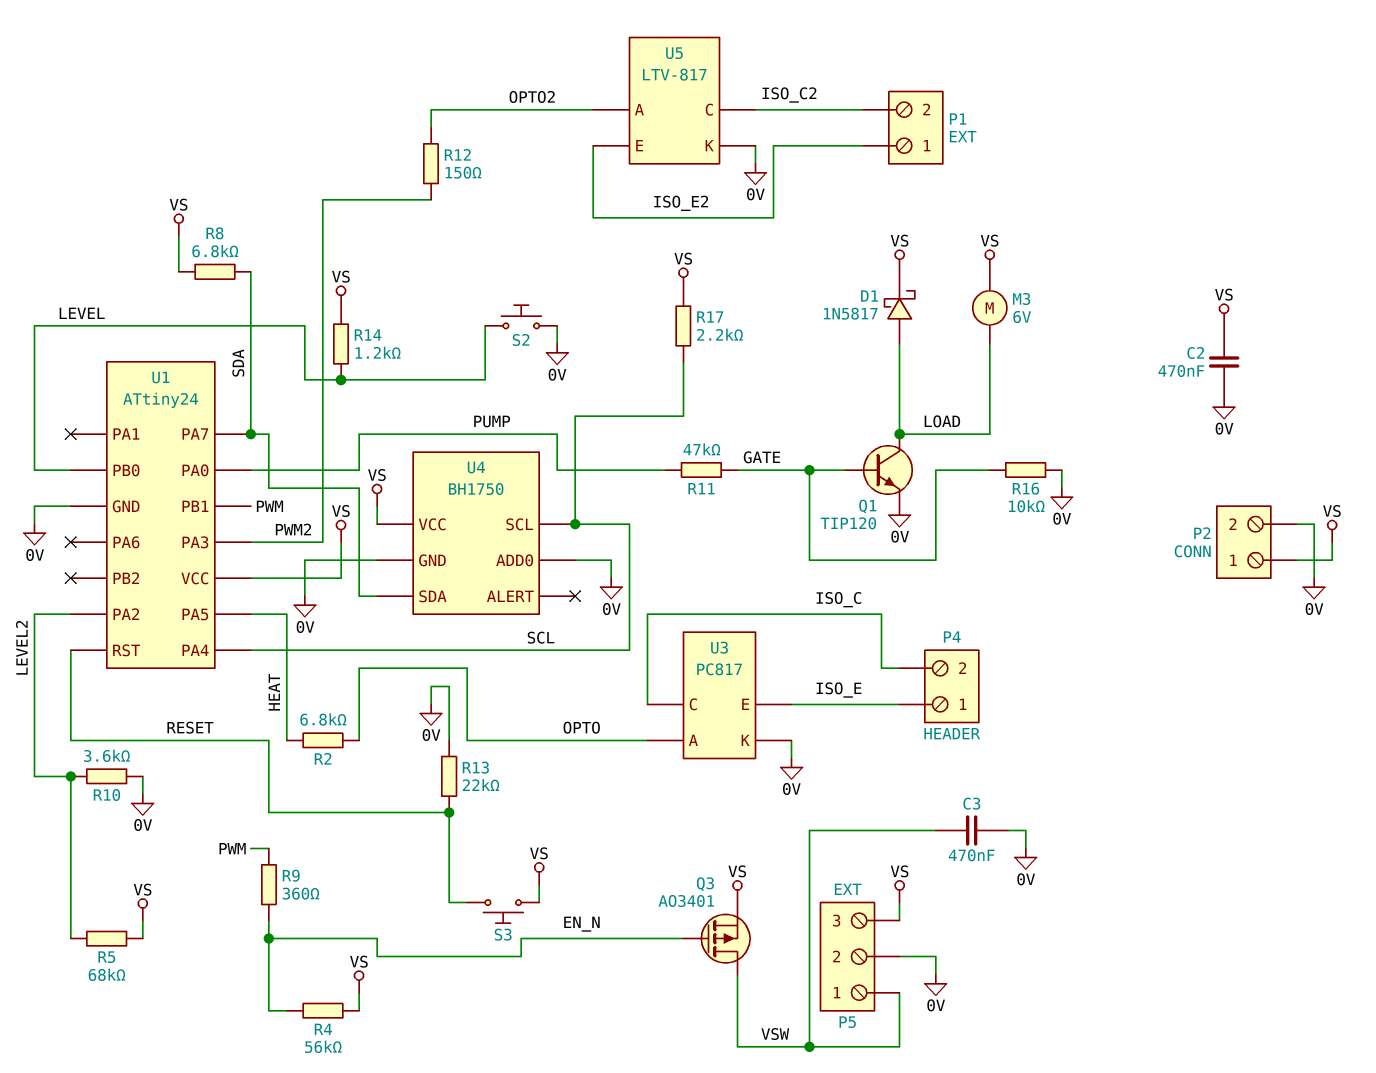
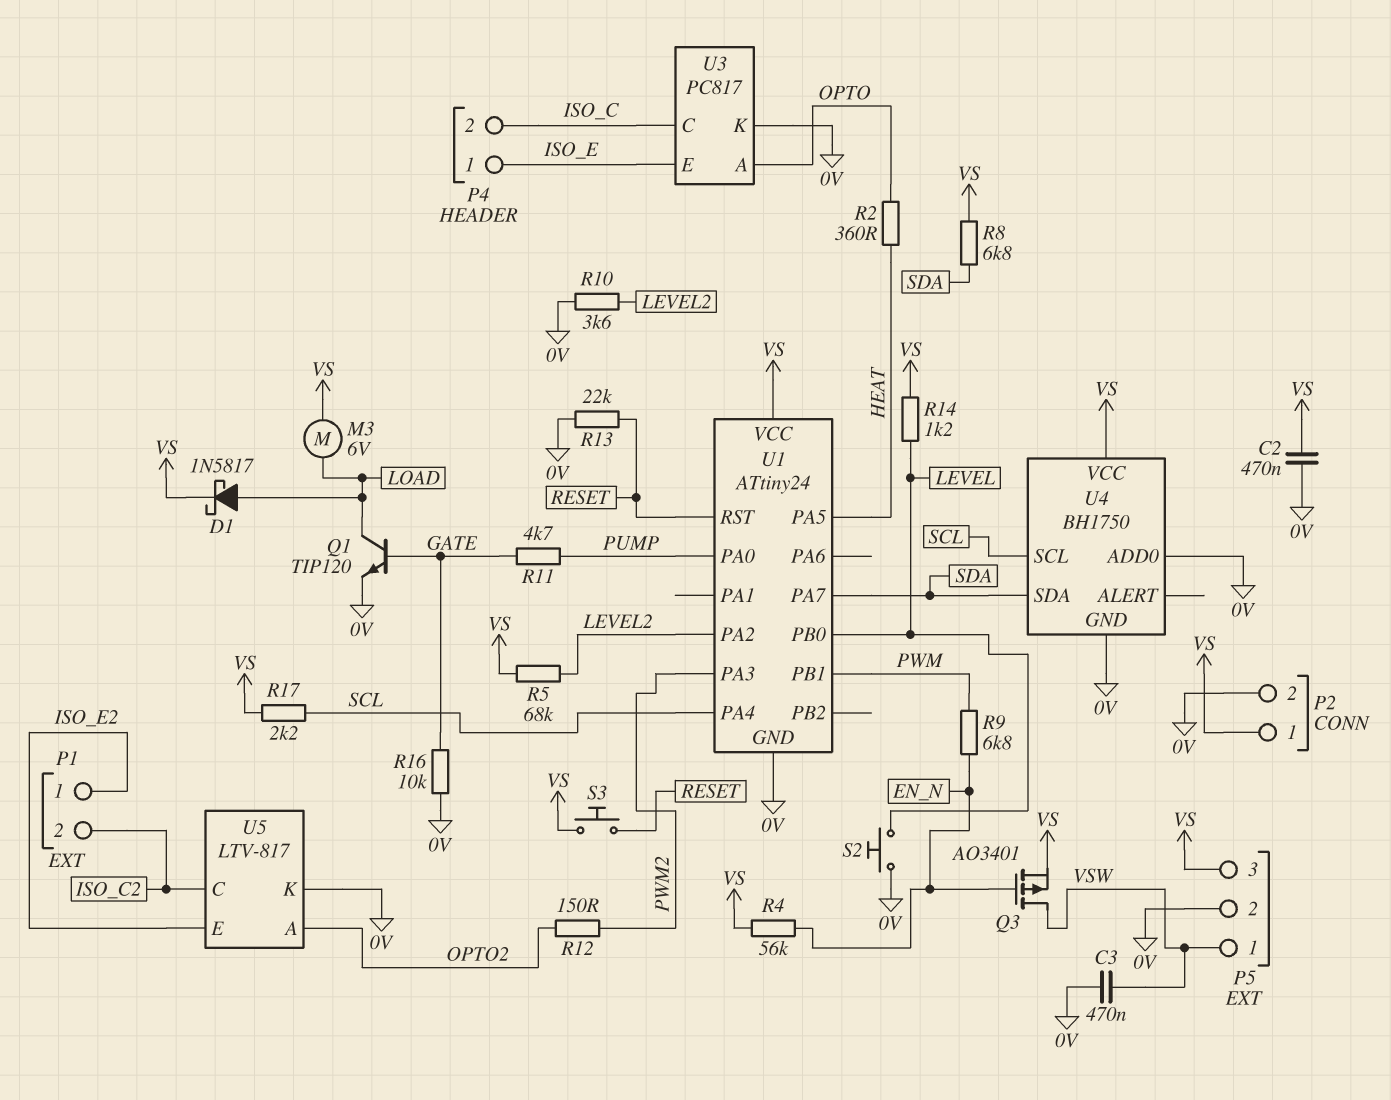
R2: 6.8k (HEAT, OPTO) -> 360 (HEAT, OPTO)
R9: 360 (EN_N, PWM) -> 6.8k (EN_N, PWM)
R11: 47k (GATE, PUMP) -> 4.7k (GATE, PUMP)

